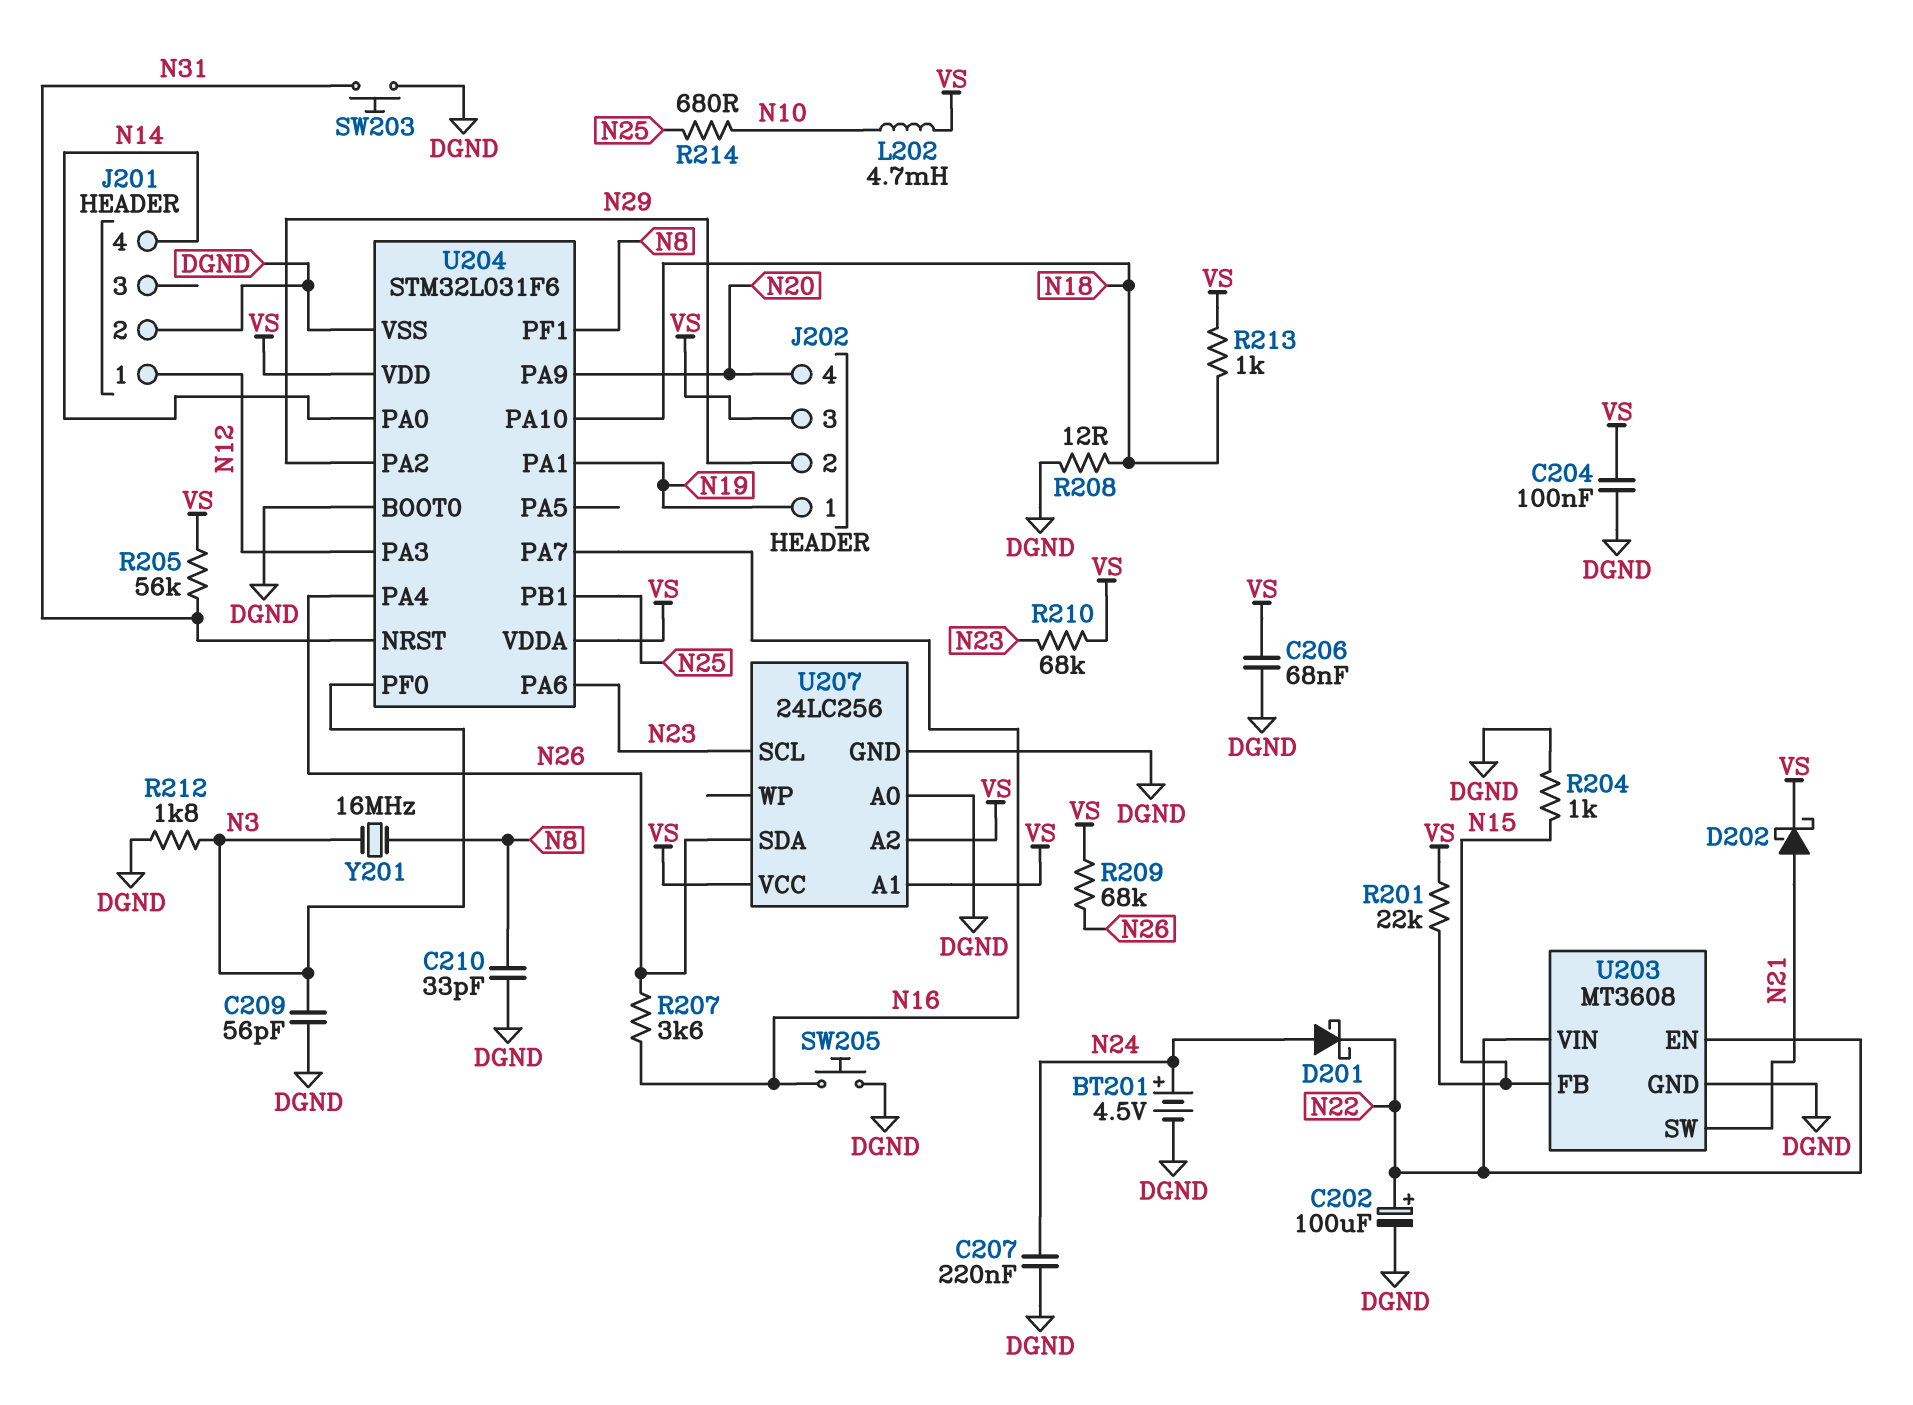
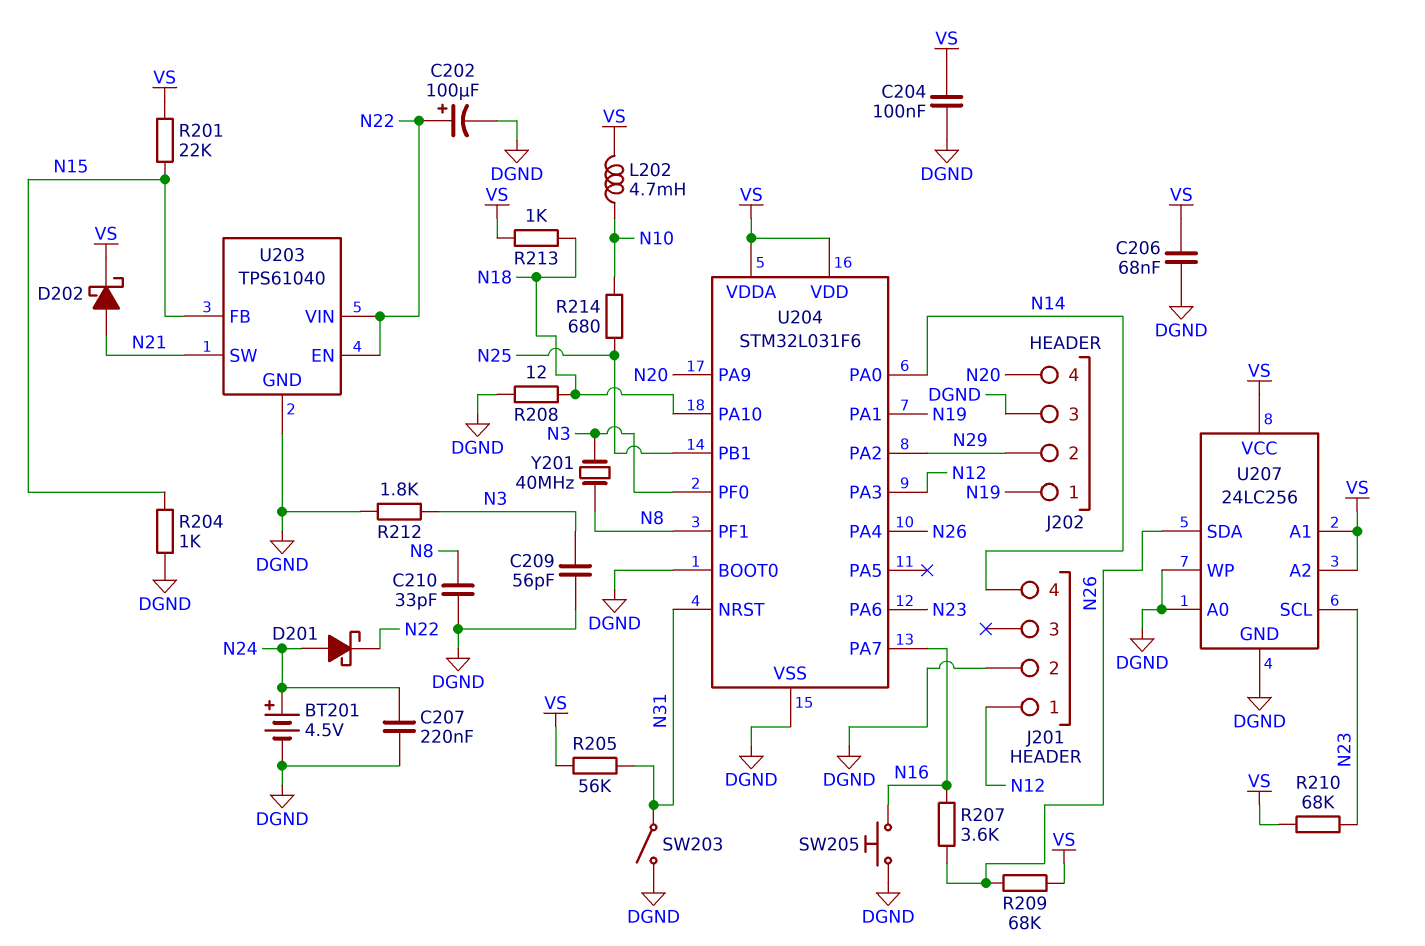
J202 pin 3: VS -> DGND
SW203: button (DGND, N31) -> switch (DGND, N31)
U203: MT3608 -> TPS61040
U207 pin WP: none -> DGND
Y201: 16MHz (N3, N8) -> 40MHz (N3, N8)

